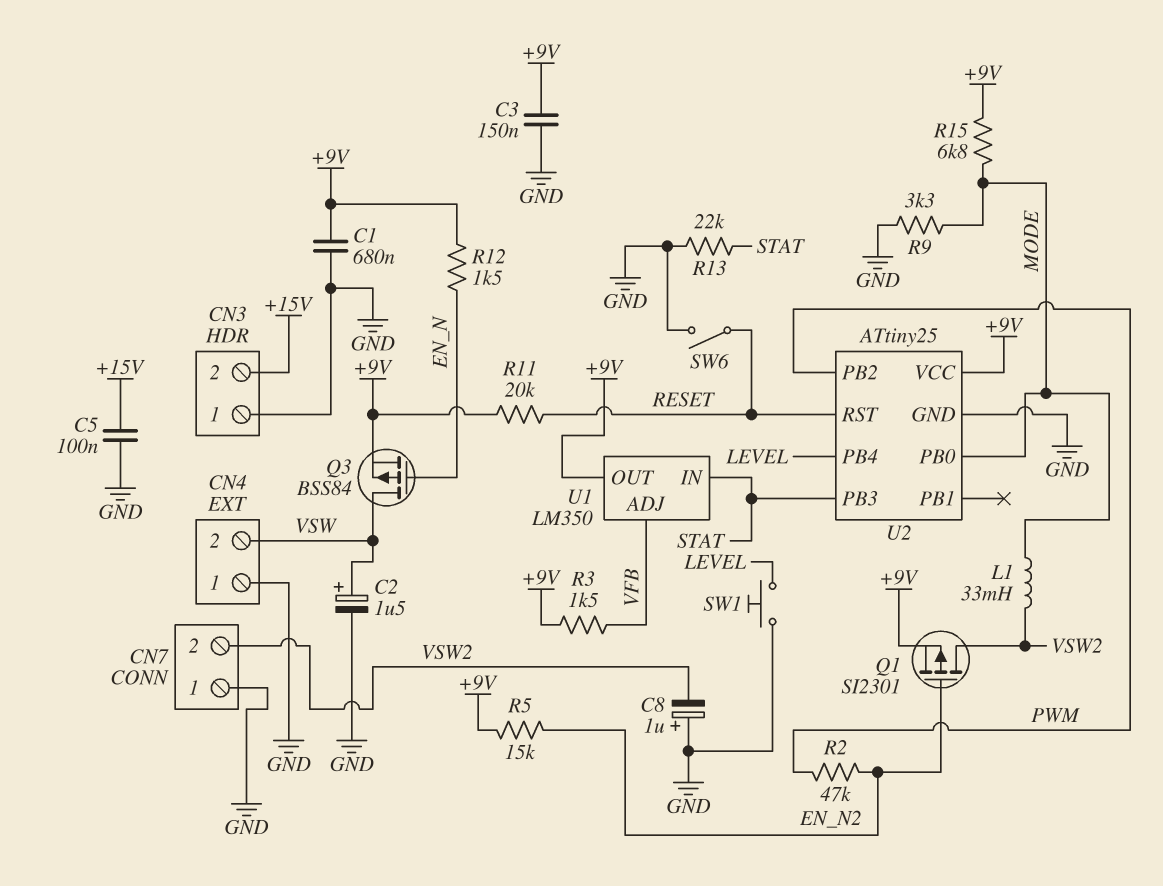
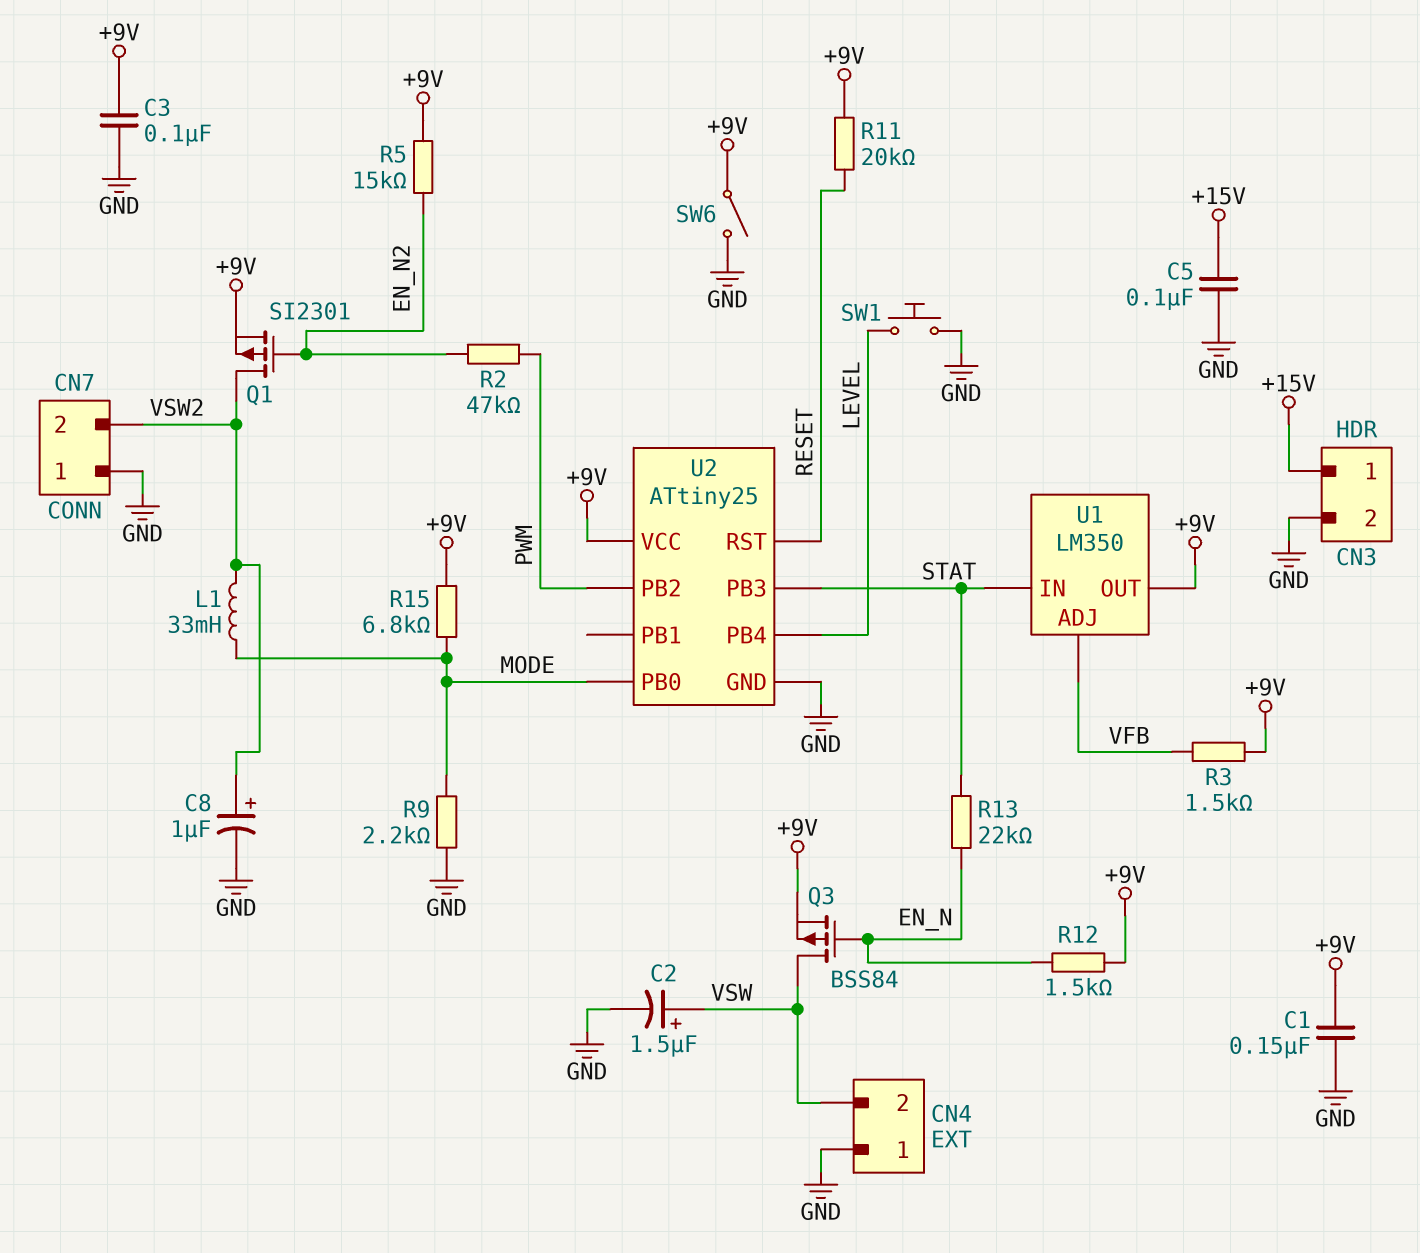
C1: 680nF (+9V, GND) -> 150nF (+9V, GND)
C3: 150nF (+9V, GND) -> 100nF (+9V, GND)
C8: 1uF (plus GND, minus VSW2) -> 1uF (plus VSW2, minus GND)
CN3 pin 1: GND -> +15V
CN3 pin 2: +15V -> GND
R9: 3.3k (GND, MODE) -> 2.2k (GND, MODE)
R13: 22k (GND, STAT) -> 22k (EN_N, STAT)
SW6: switch (GND, RESET) -> switch (+9V, GND)

